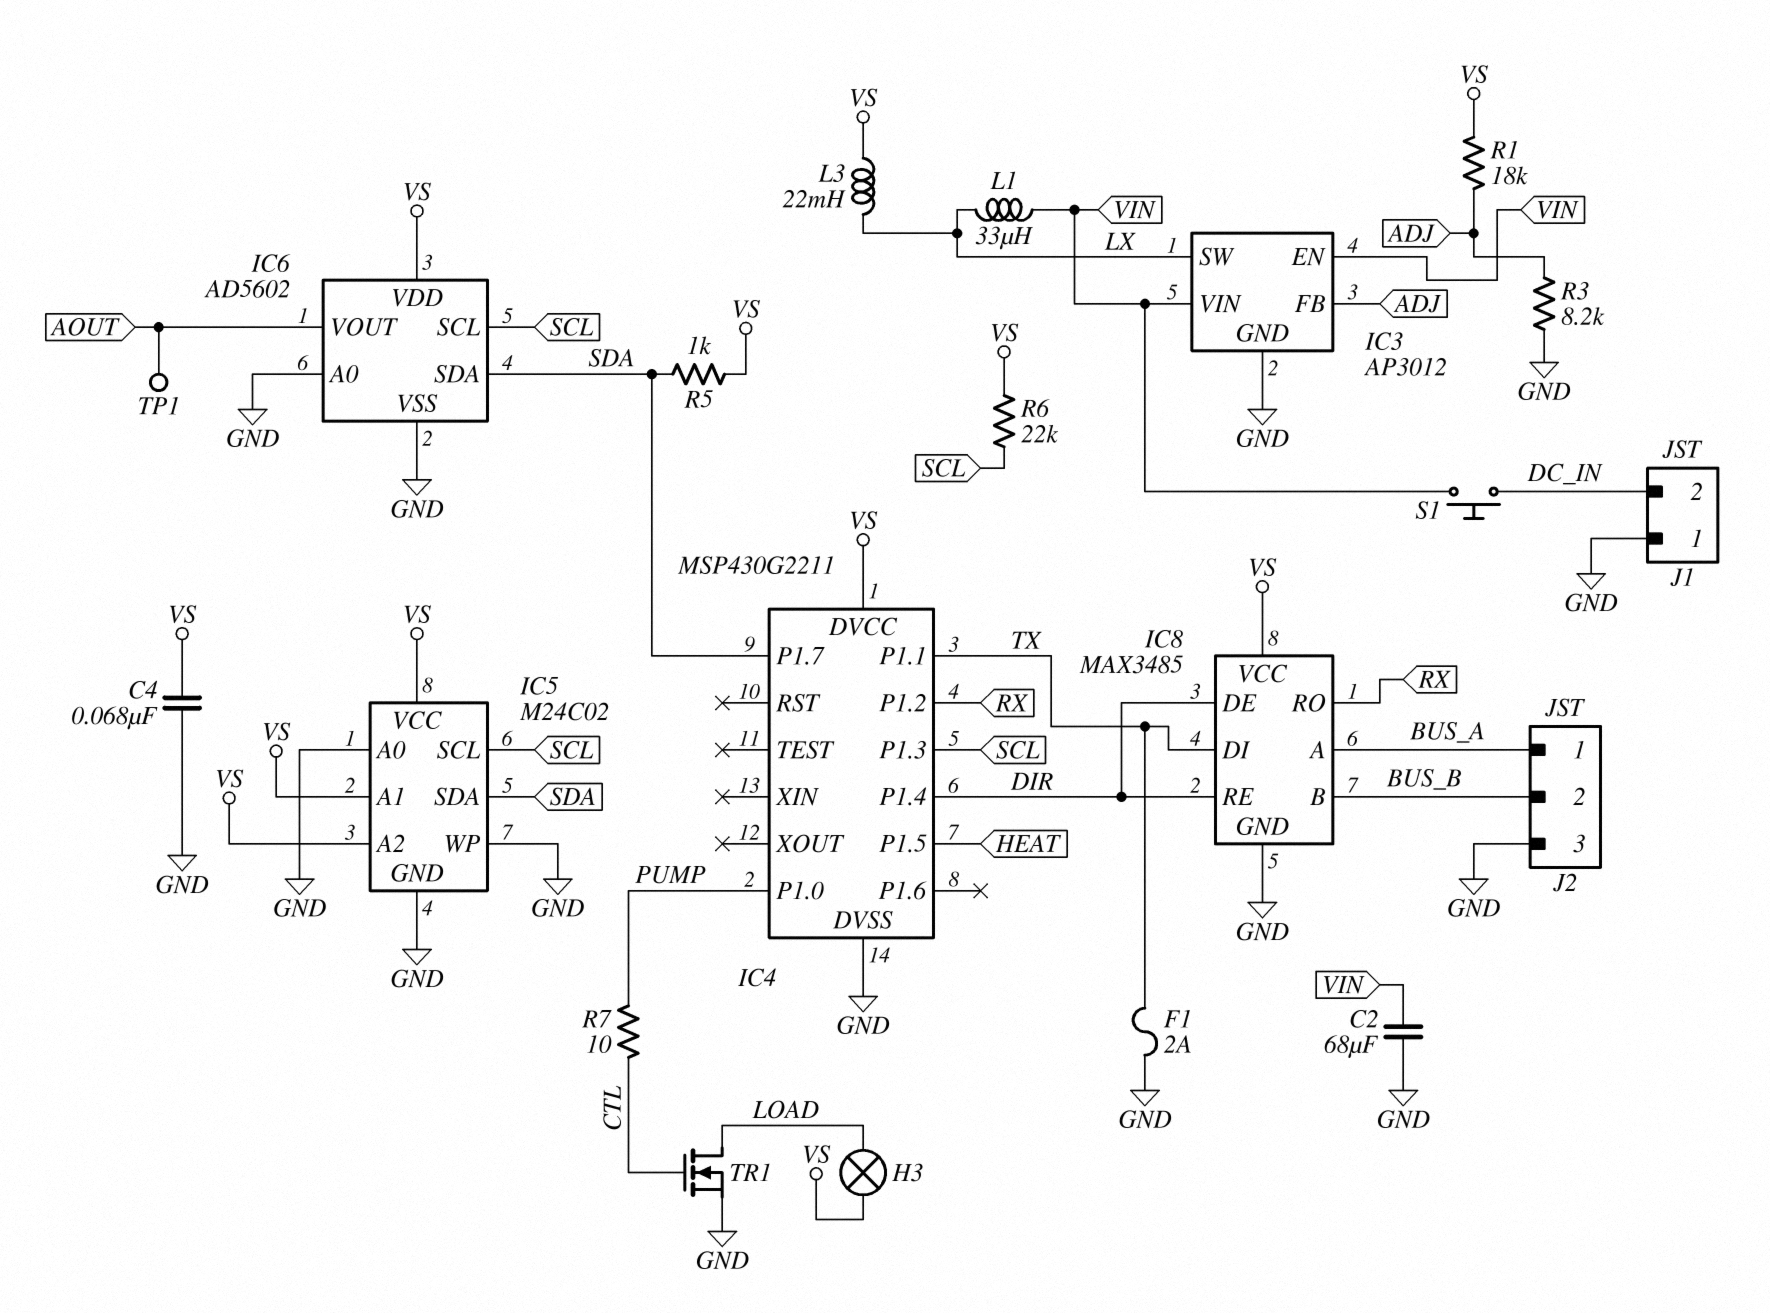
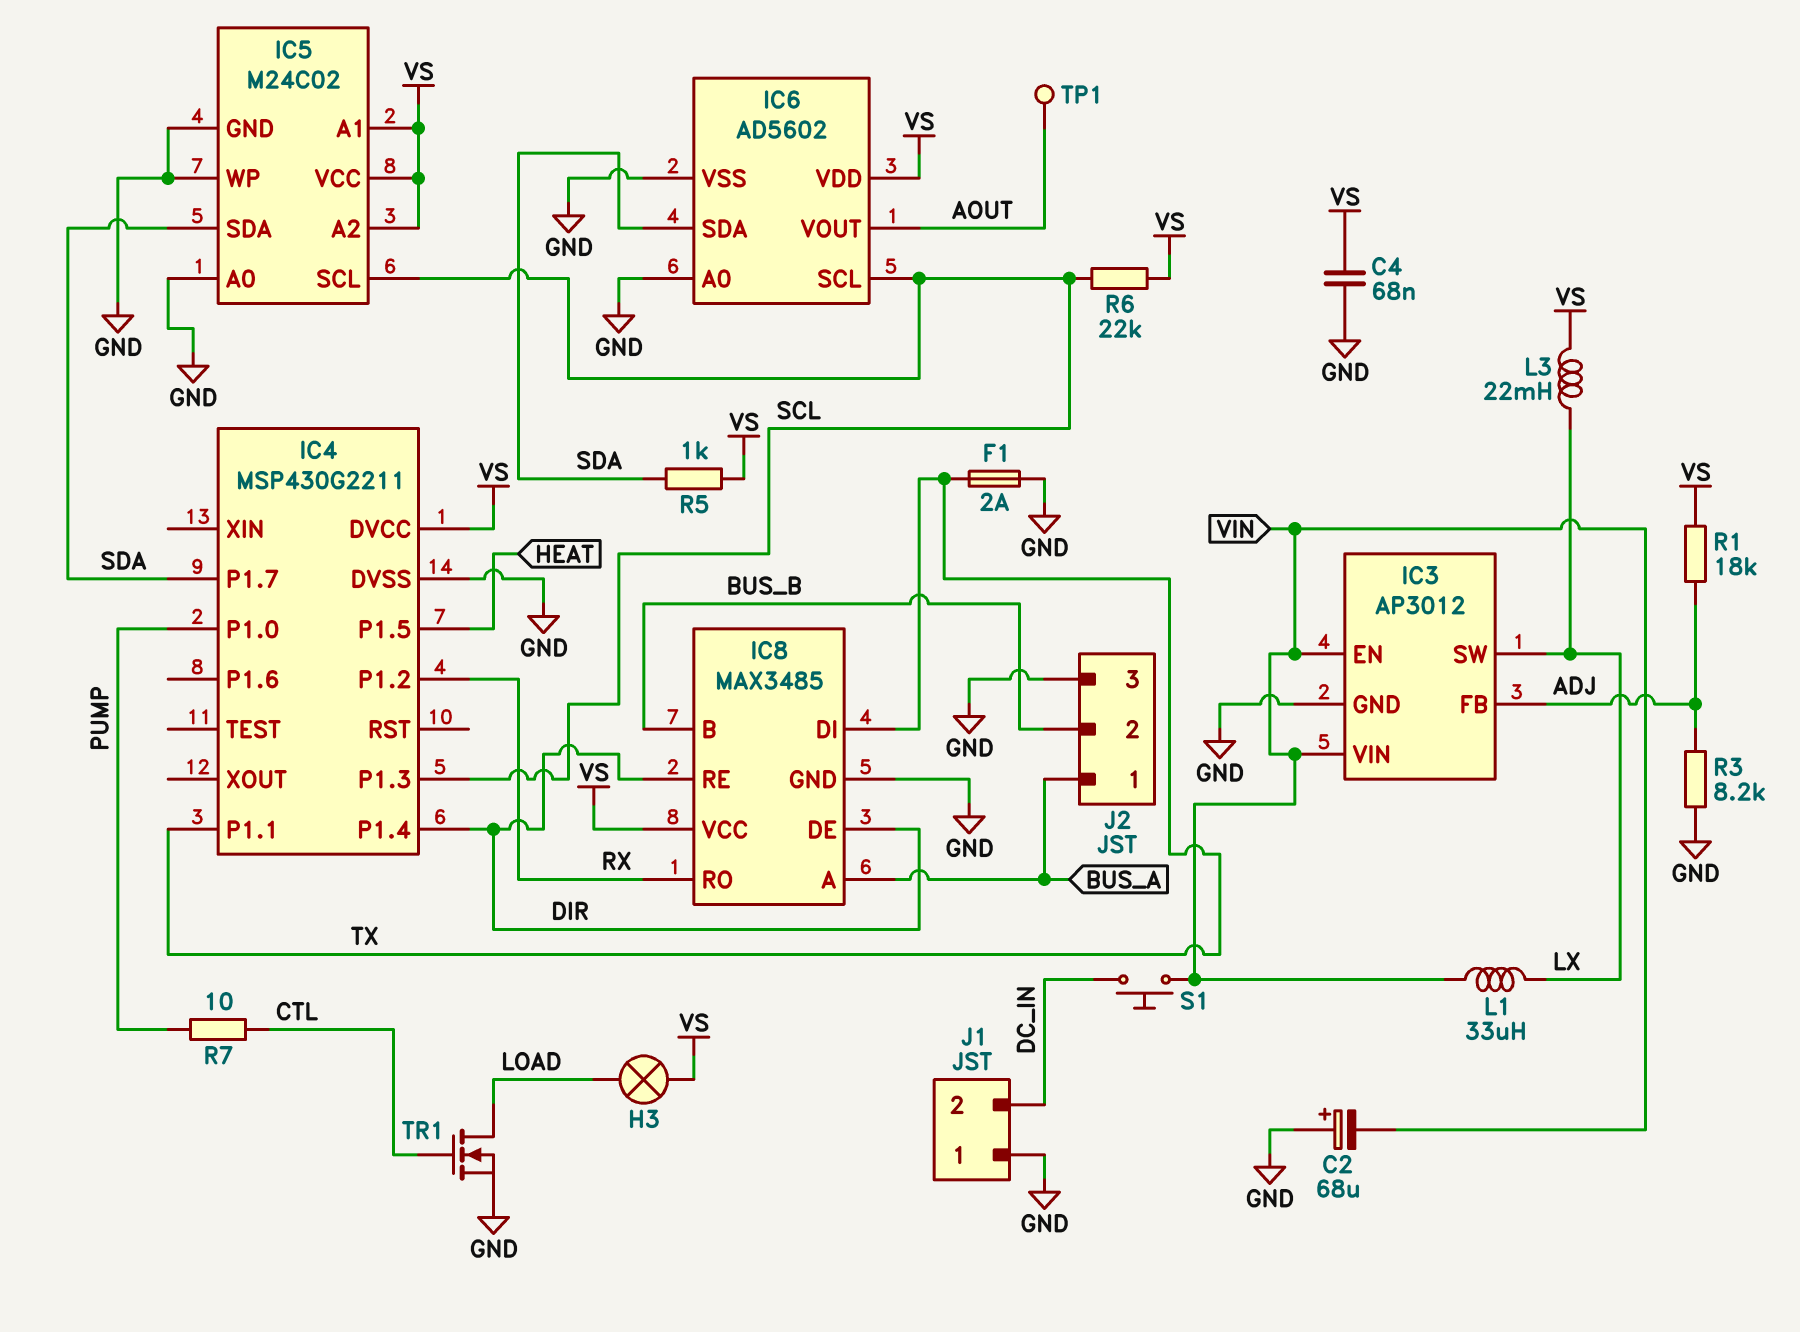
C2: 68uF (GND, VIN) -> 68uF (plus GND, minus VIN)

